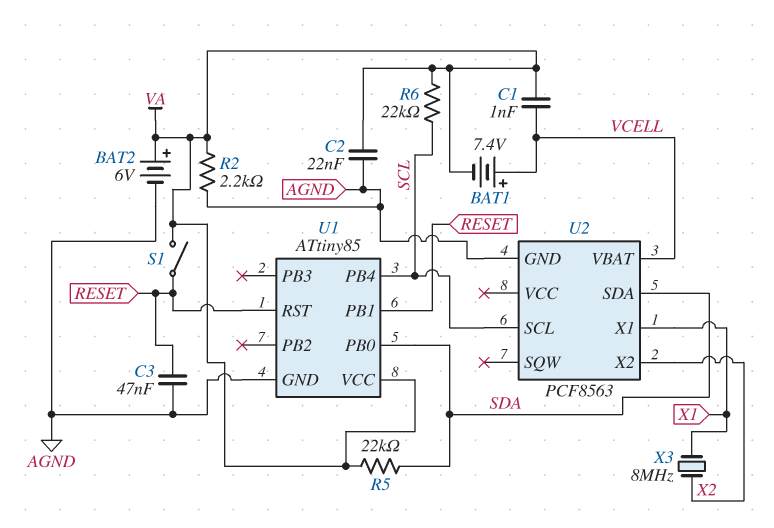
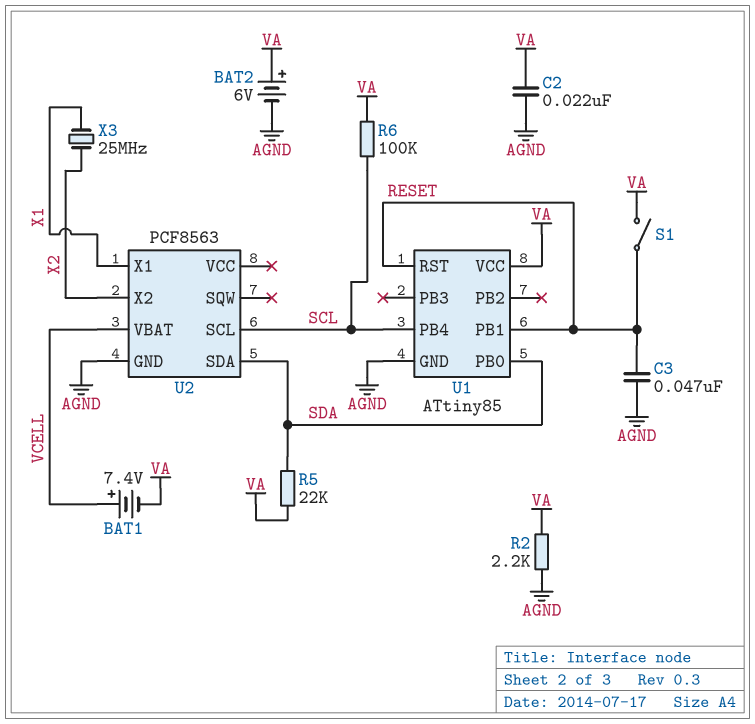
C1: 1nF (VA, VCELL) -> none
R6: 22k (SCL, VA) -> 100k (SCL, VA)
X3: 8MHz (X1, X2) -> 25MHz (X1, X2)

